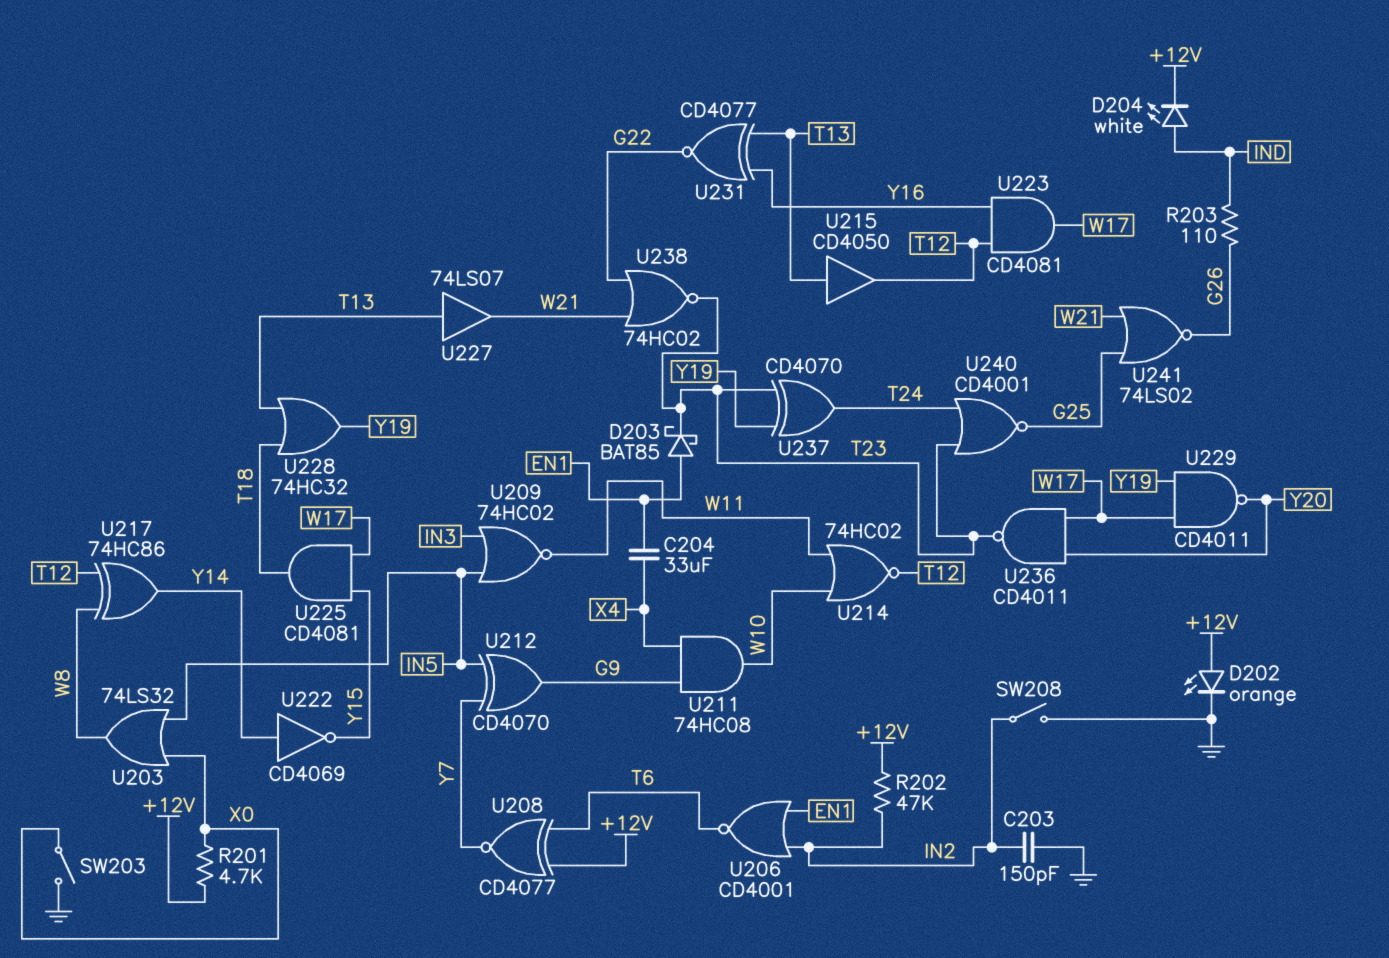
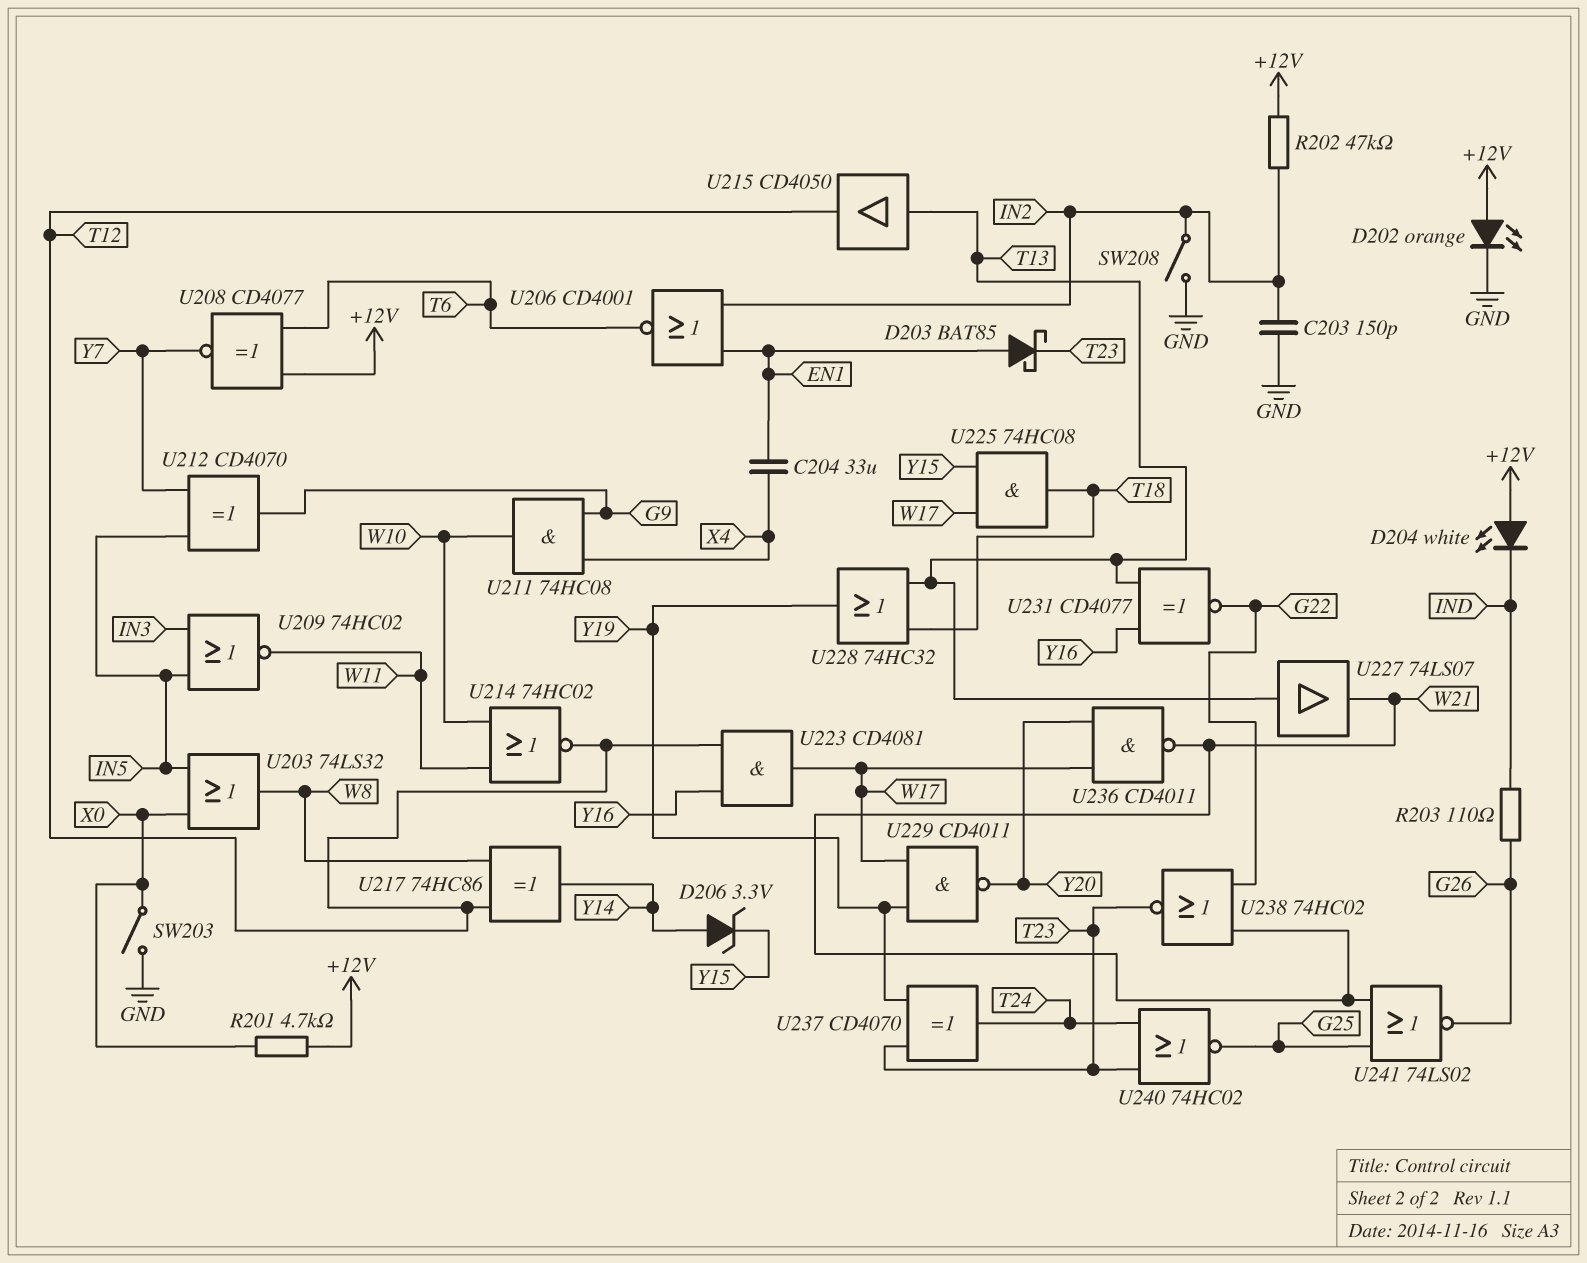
D204: LED white (A IND, K +12V) -> LED white (A +12V, K IND)
D206: none -> zener 3.3V (A Y14, K Y15)
U222: NOT CD4069 (in Y14, out Y15) -> none
U225: AND CD4081 (in W17, in Y15, out T18) -> AND 74HC08 (in W17, in Y15, out T18)
U236: NAND CD4011 (in W17, in Y20, out T23) -> NAND CD4011 (in W17, in Y20, out W21)
U240: NOR CD4001 (in T23, in T24, out G25) -> NOR 74HC02 (in T23, in T24, out G25)

